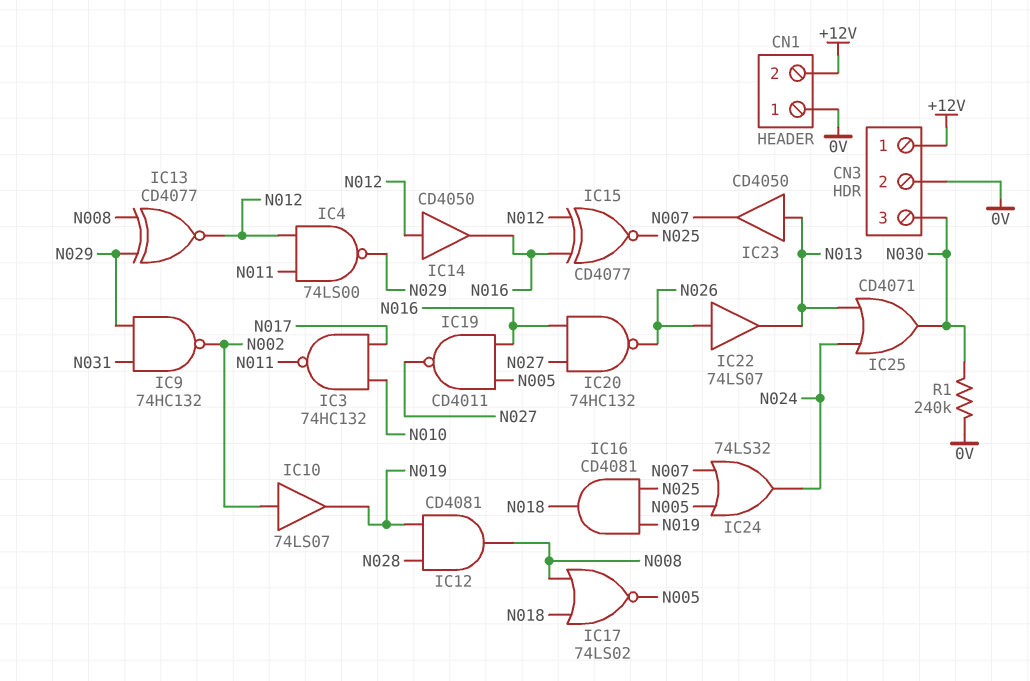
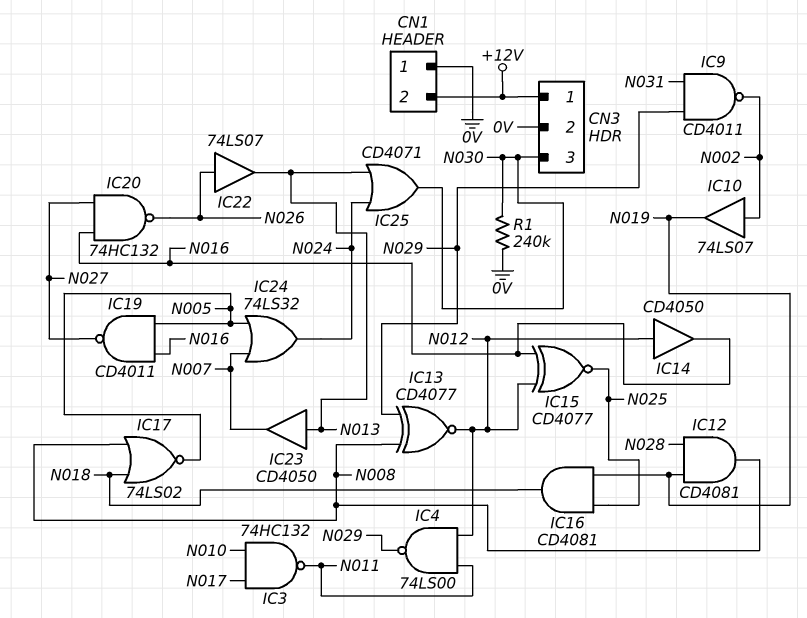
IC9: NAND 74HC132 (in N029, in N031, out N002) -> NAND CD4011 (in N029, in N031, out N002)

